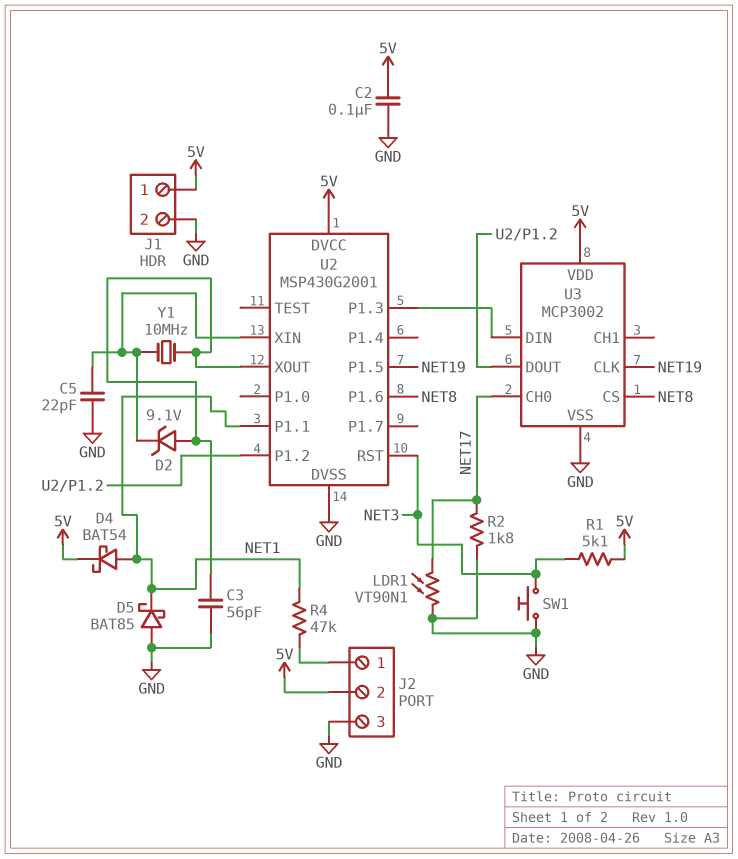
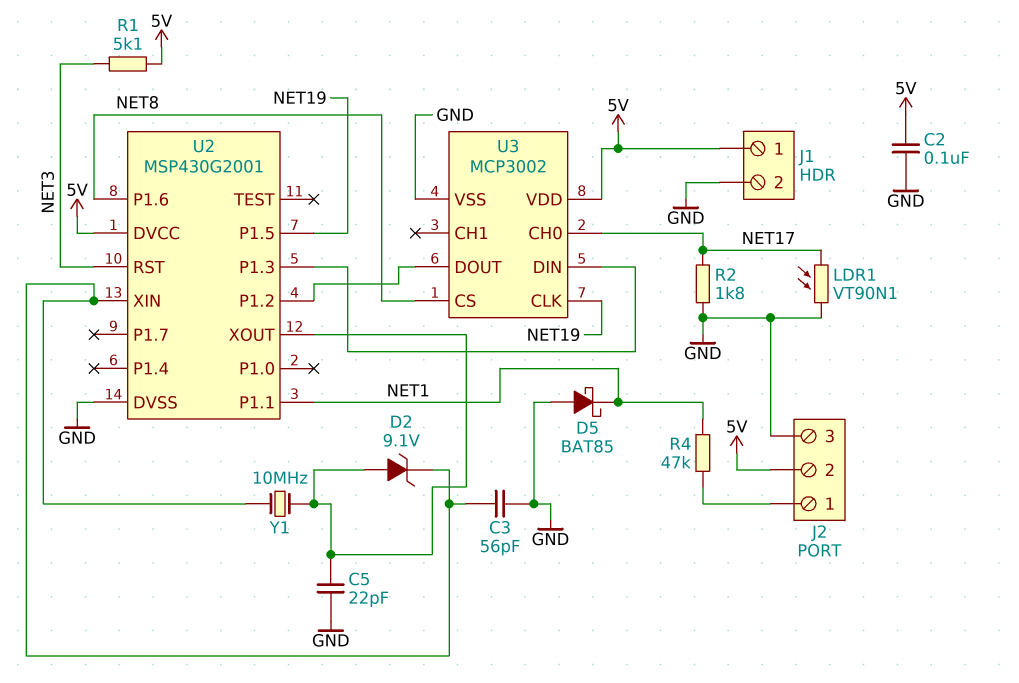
C3: 56pF (GND, U2/XOUT) -> 56pF (GND, U2/XIN)
C5: 22pF (GND, U2/XIN) -> 22pF (GND, U2/XOUT)
D4: schottky BAT54 (A NET1, K 5V) -> none
SW1: button (GND, NET3) -> none

